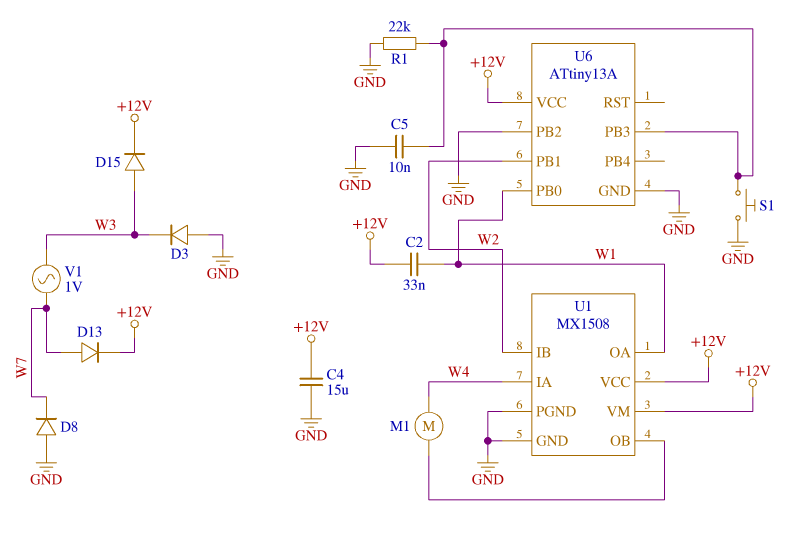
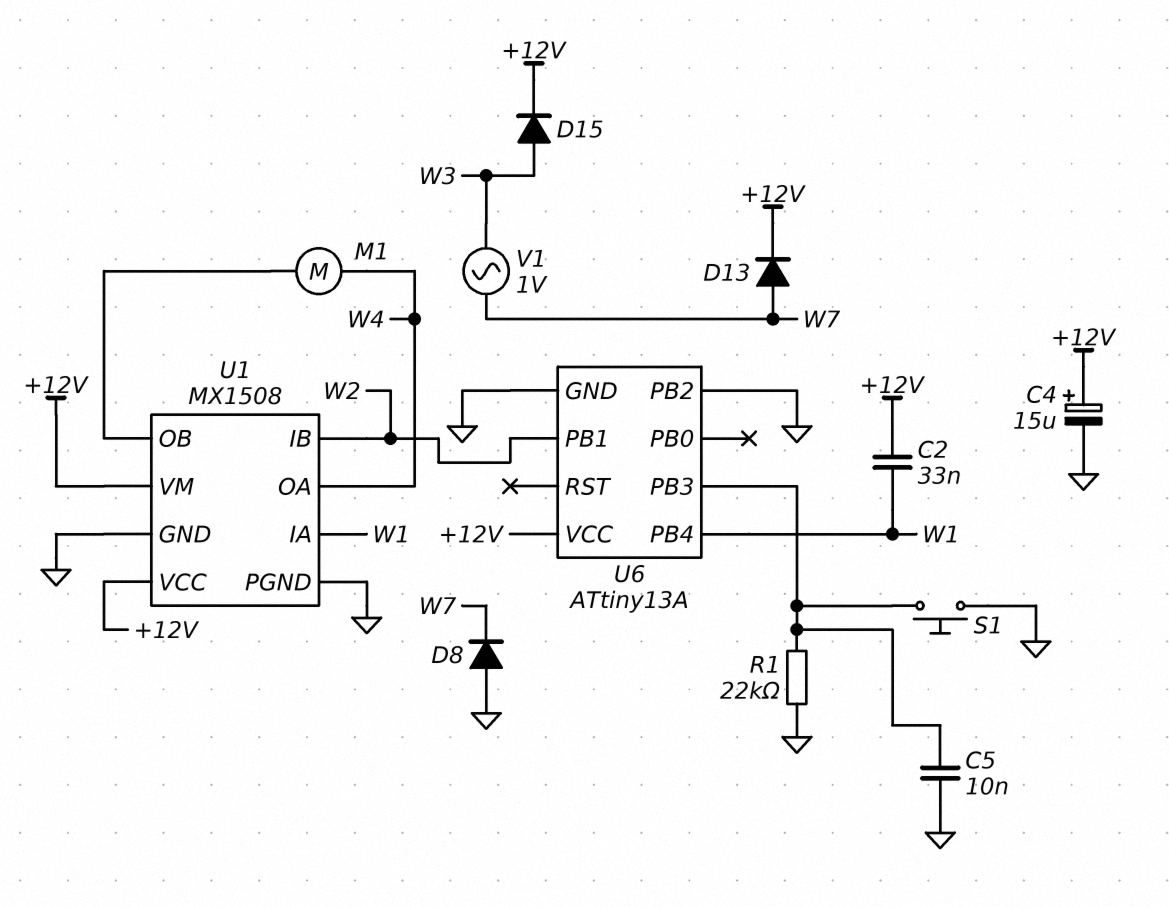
C4: 15uF (+12V, GND) -> 15uF (plus +12V, minus GND)
D3: diode (A GND, K W3) -> none
U1 pin IA: W4 -> W1
U1 pin OA: W1 -> W4
U6 pin PB0: W1 -> none
U6 pin PB4: none -> W1

